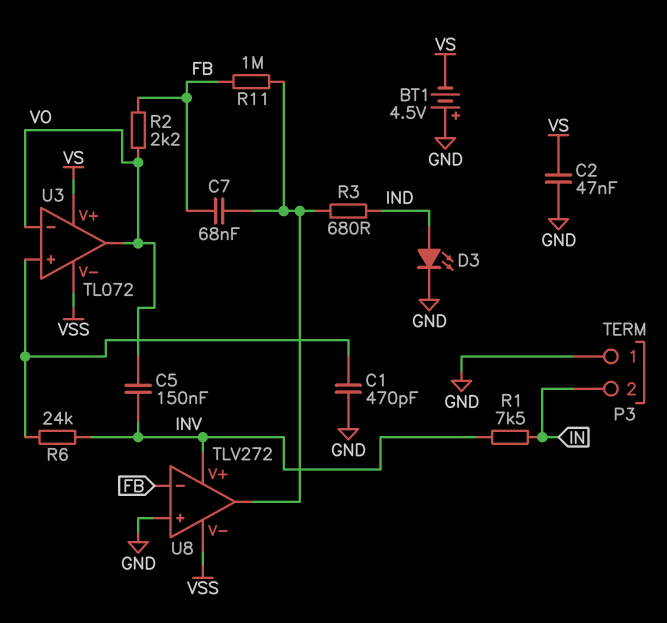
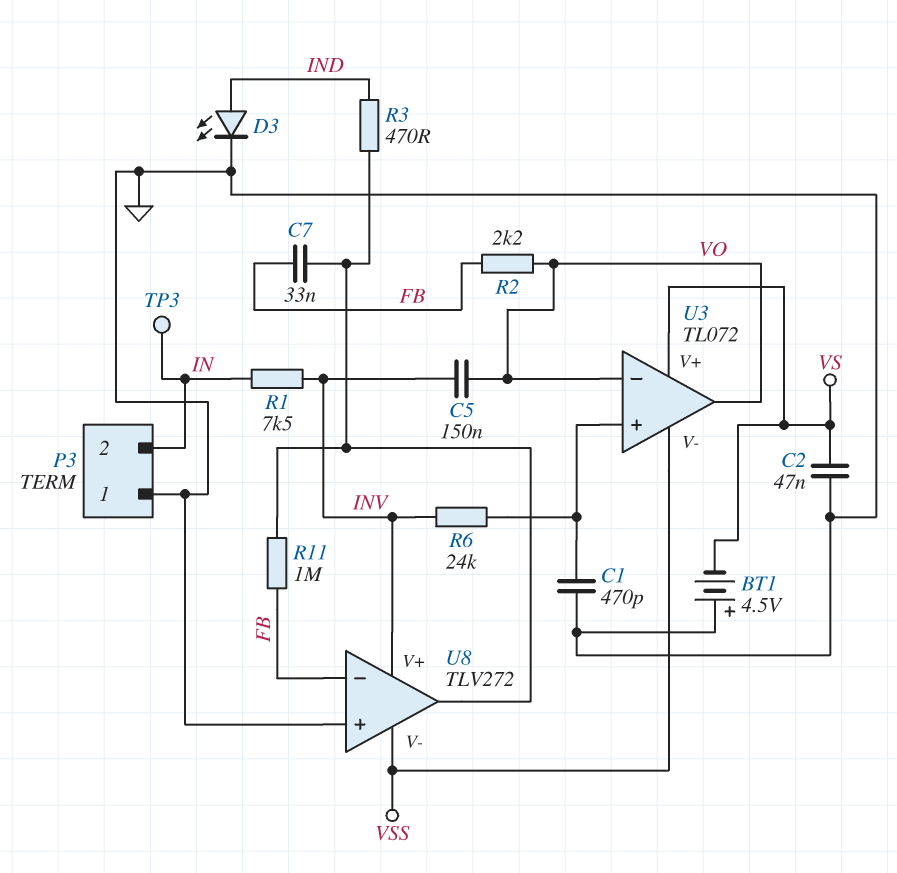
C7: 68nF (FB, U8/out) -> 33nF (FB, U8/out)
R3: 680 (IND, U8/out) -> 470 (IND, U8/out)
TP3: none -> test point (IN)

